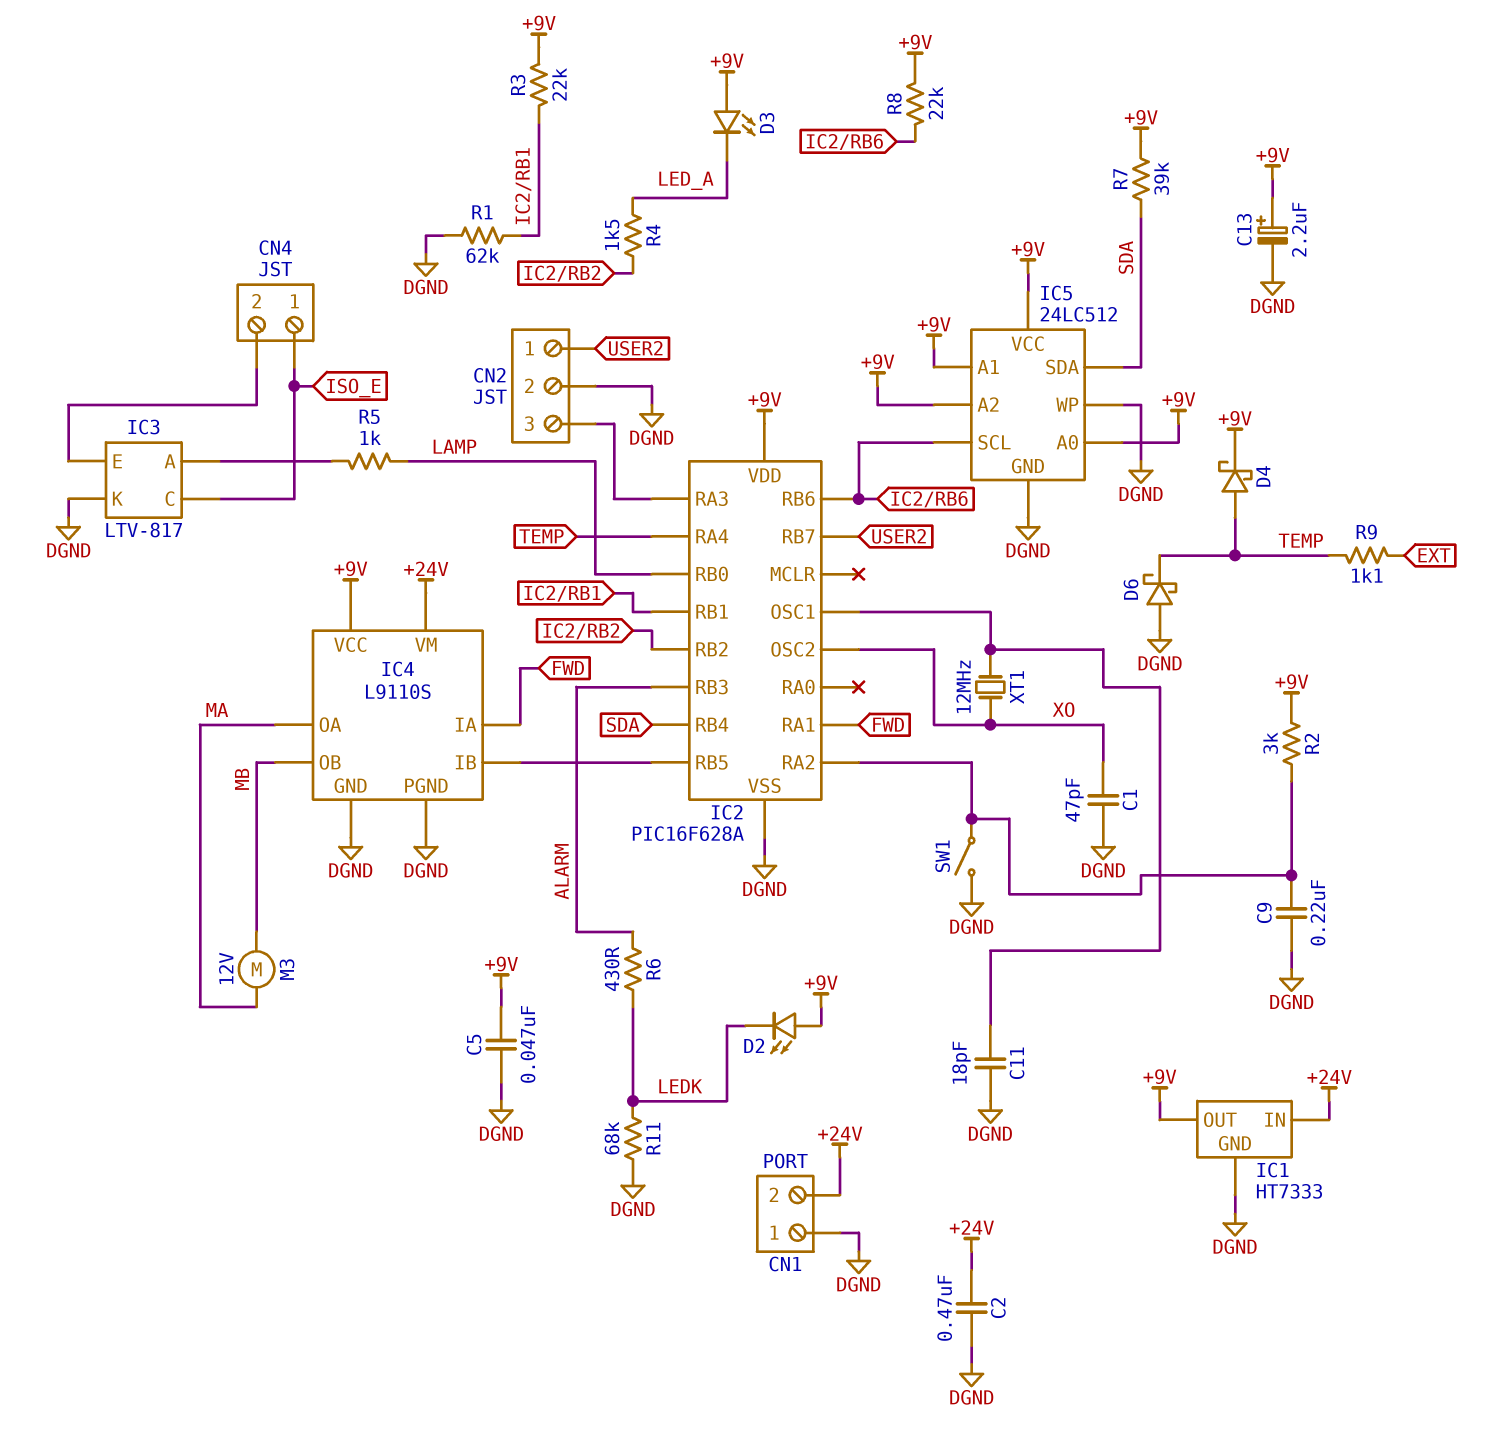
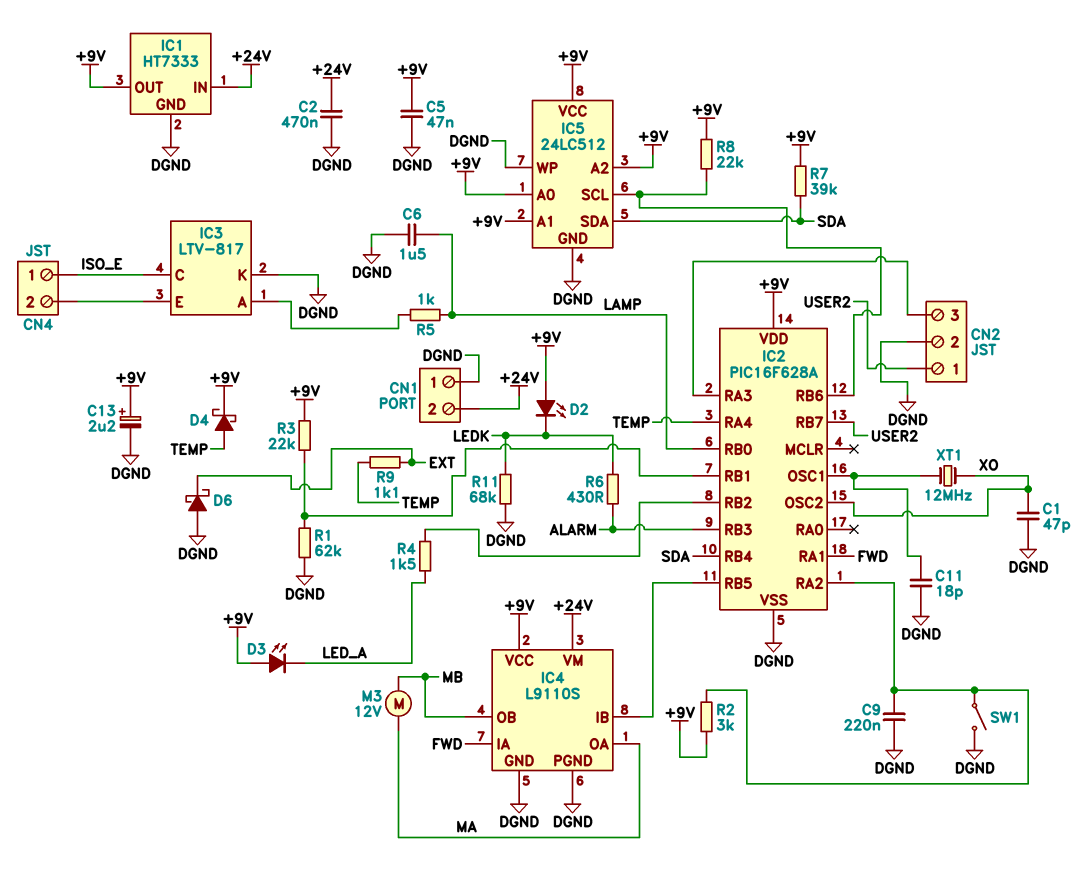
C6: none -> 1.5uF (DGND, LAMP)
D6: schottky (A DGND, K TEMP) -> schottky (A DGND, K EXT)

